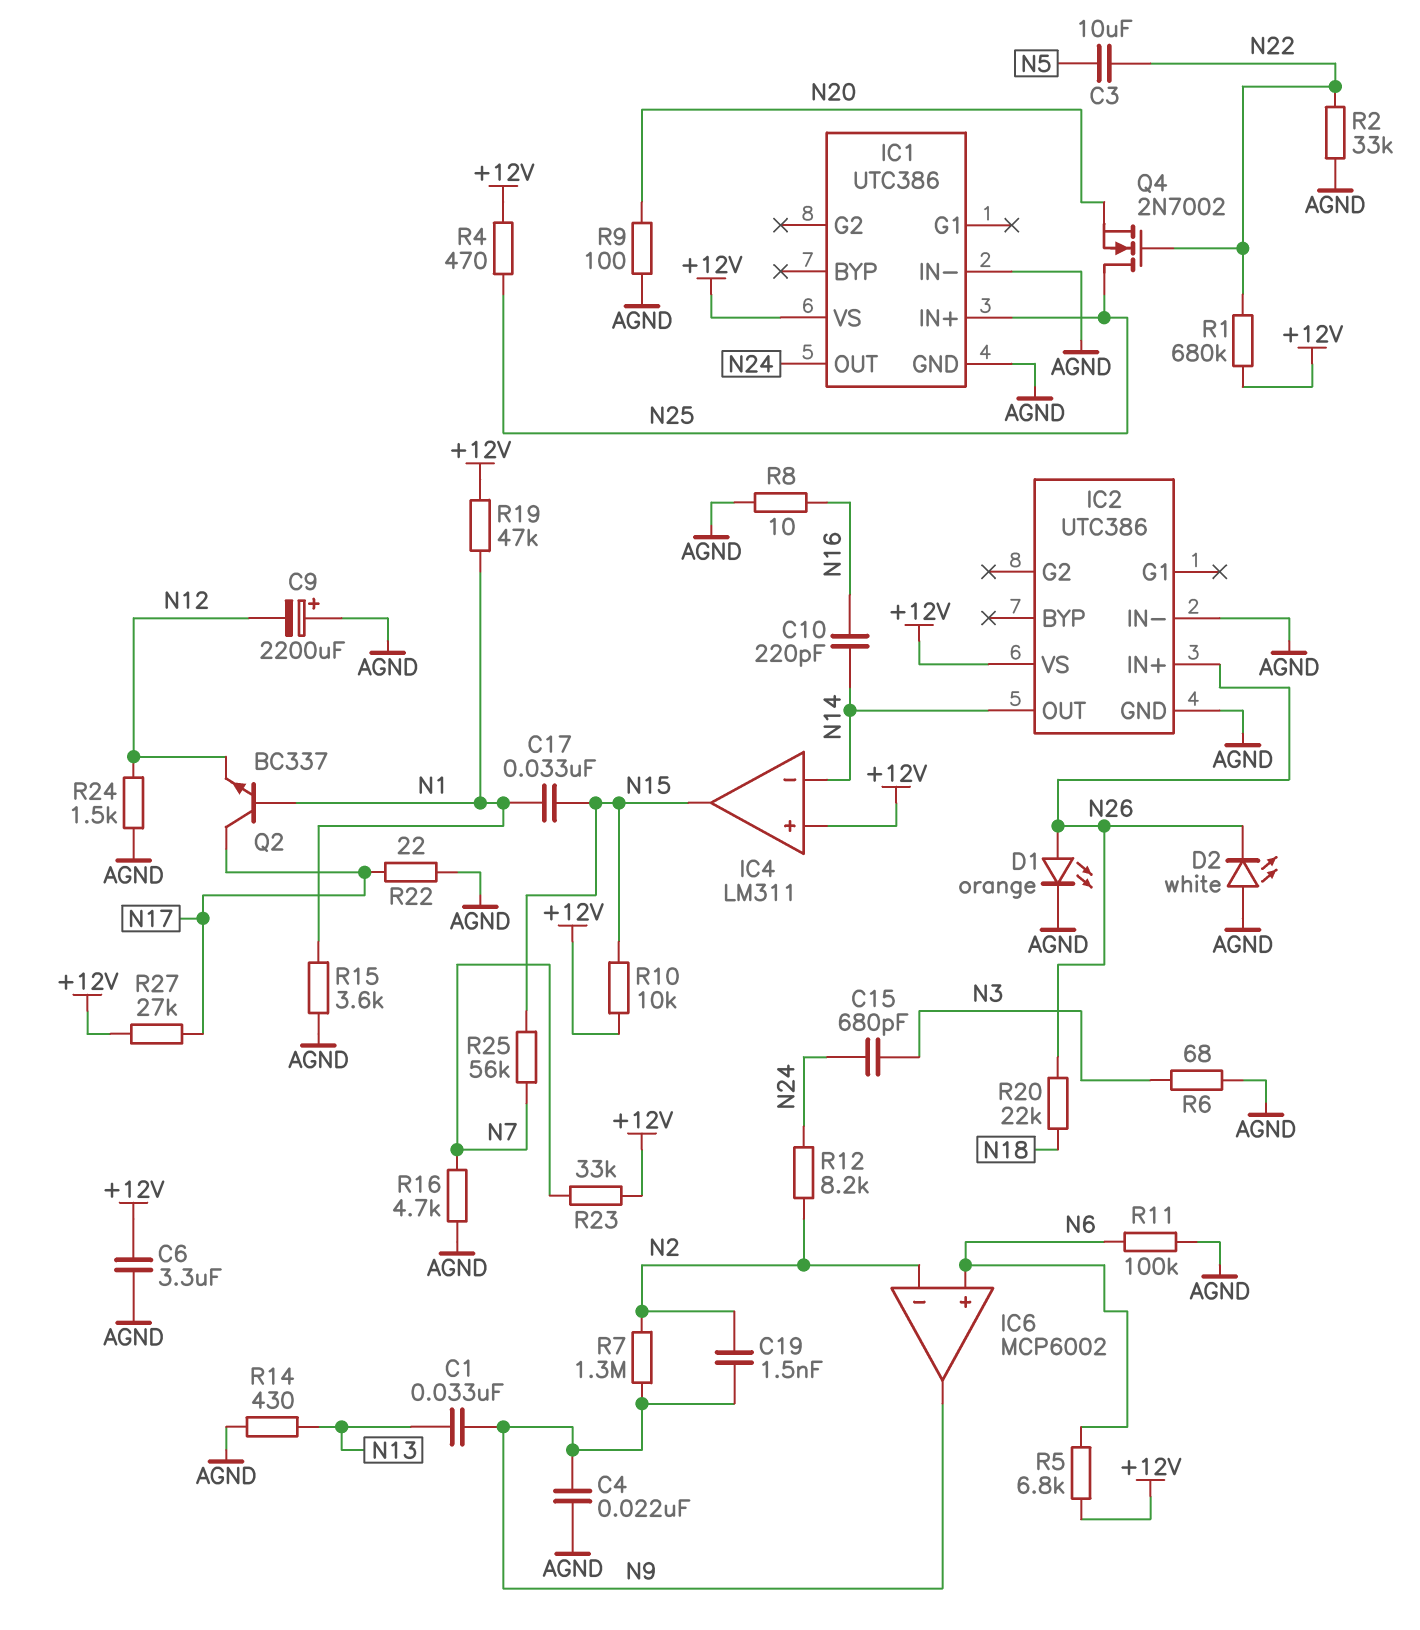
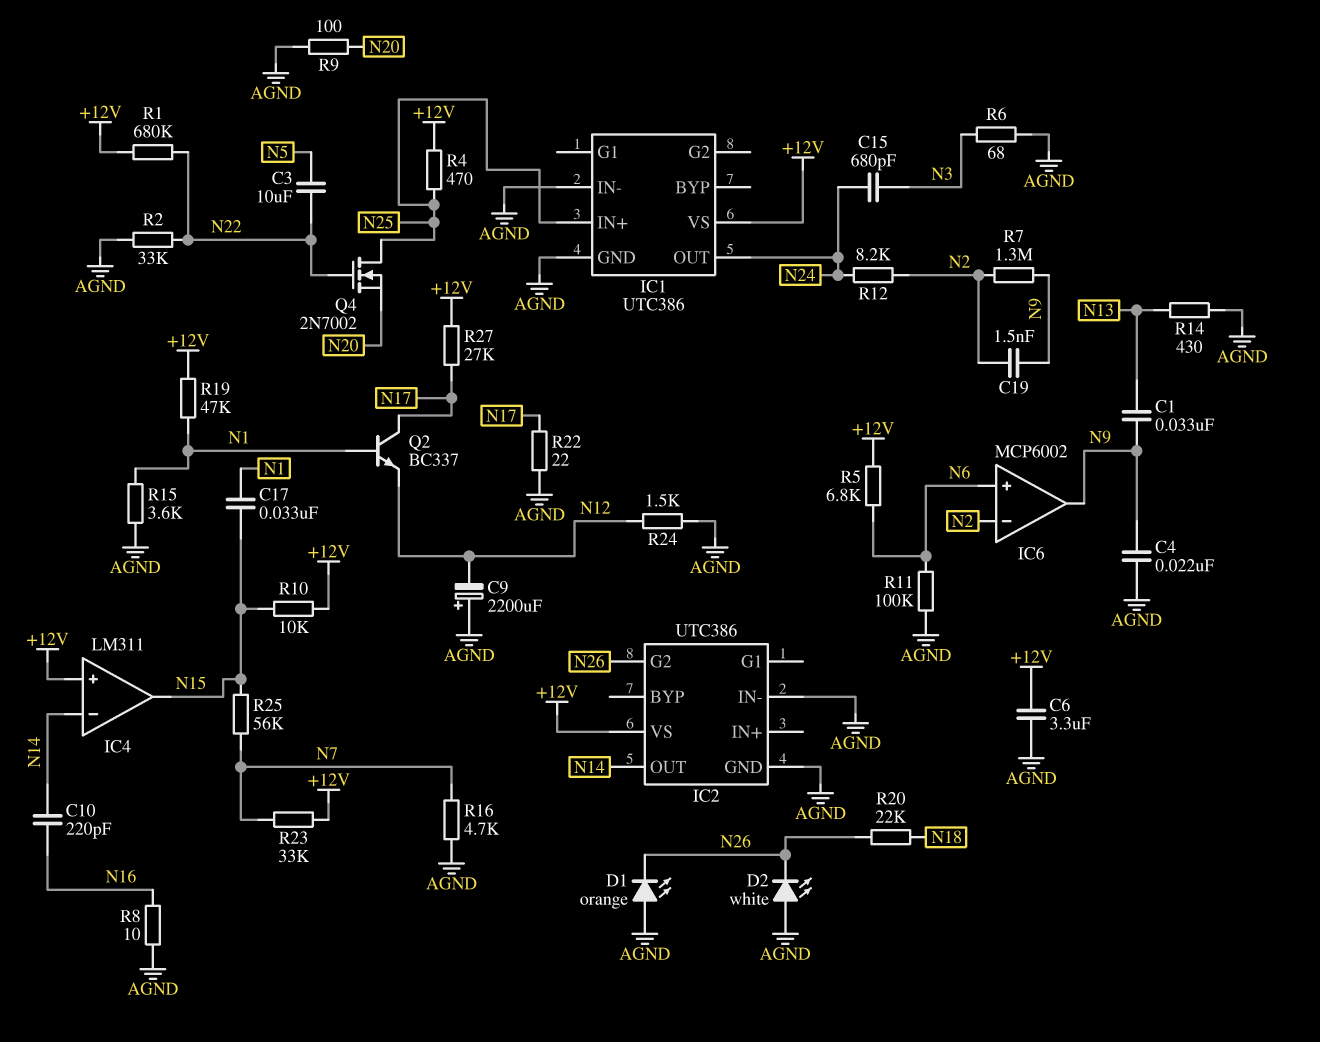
D1: LED orange (A N26, K AGND) -> LED orange (A AGND, K N26)
IC2 pin G2: none -> N26
IC2 pin IN+: N26 -> none

